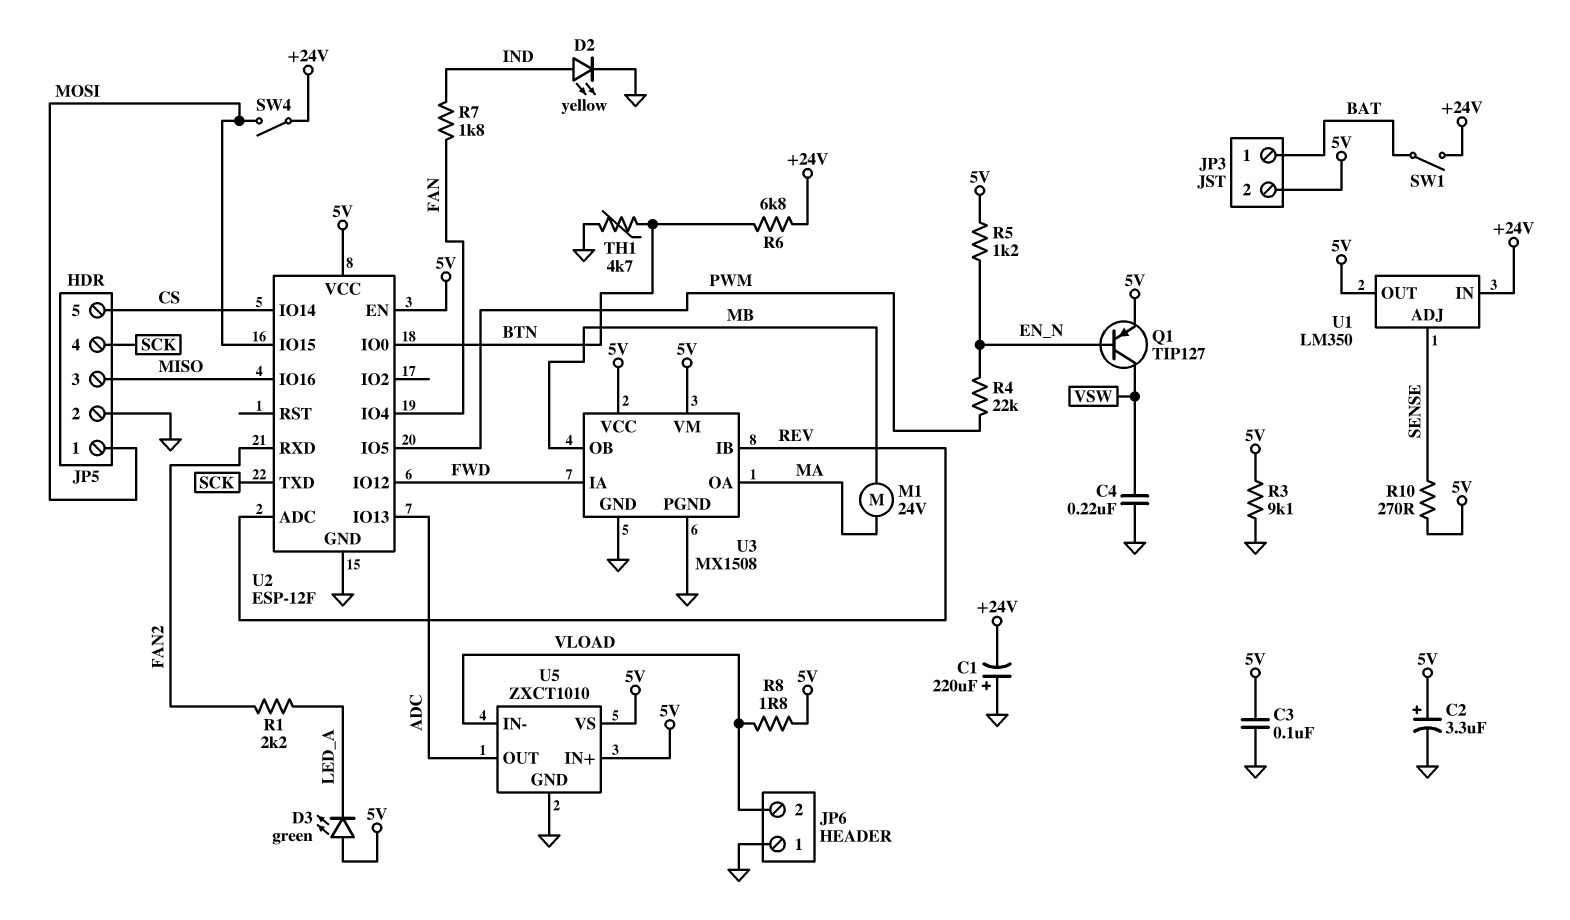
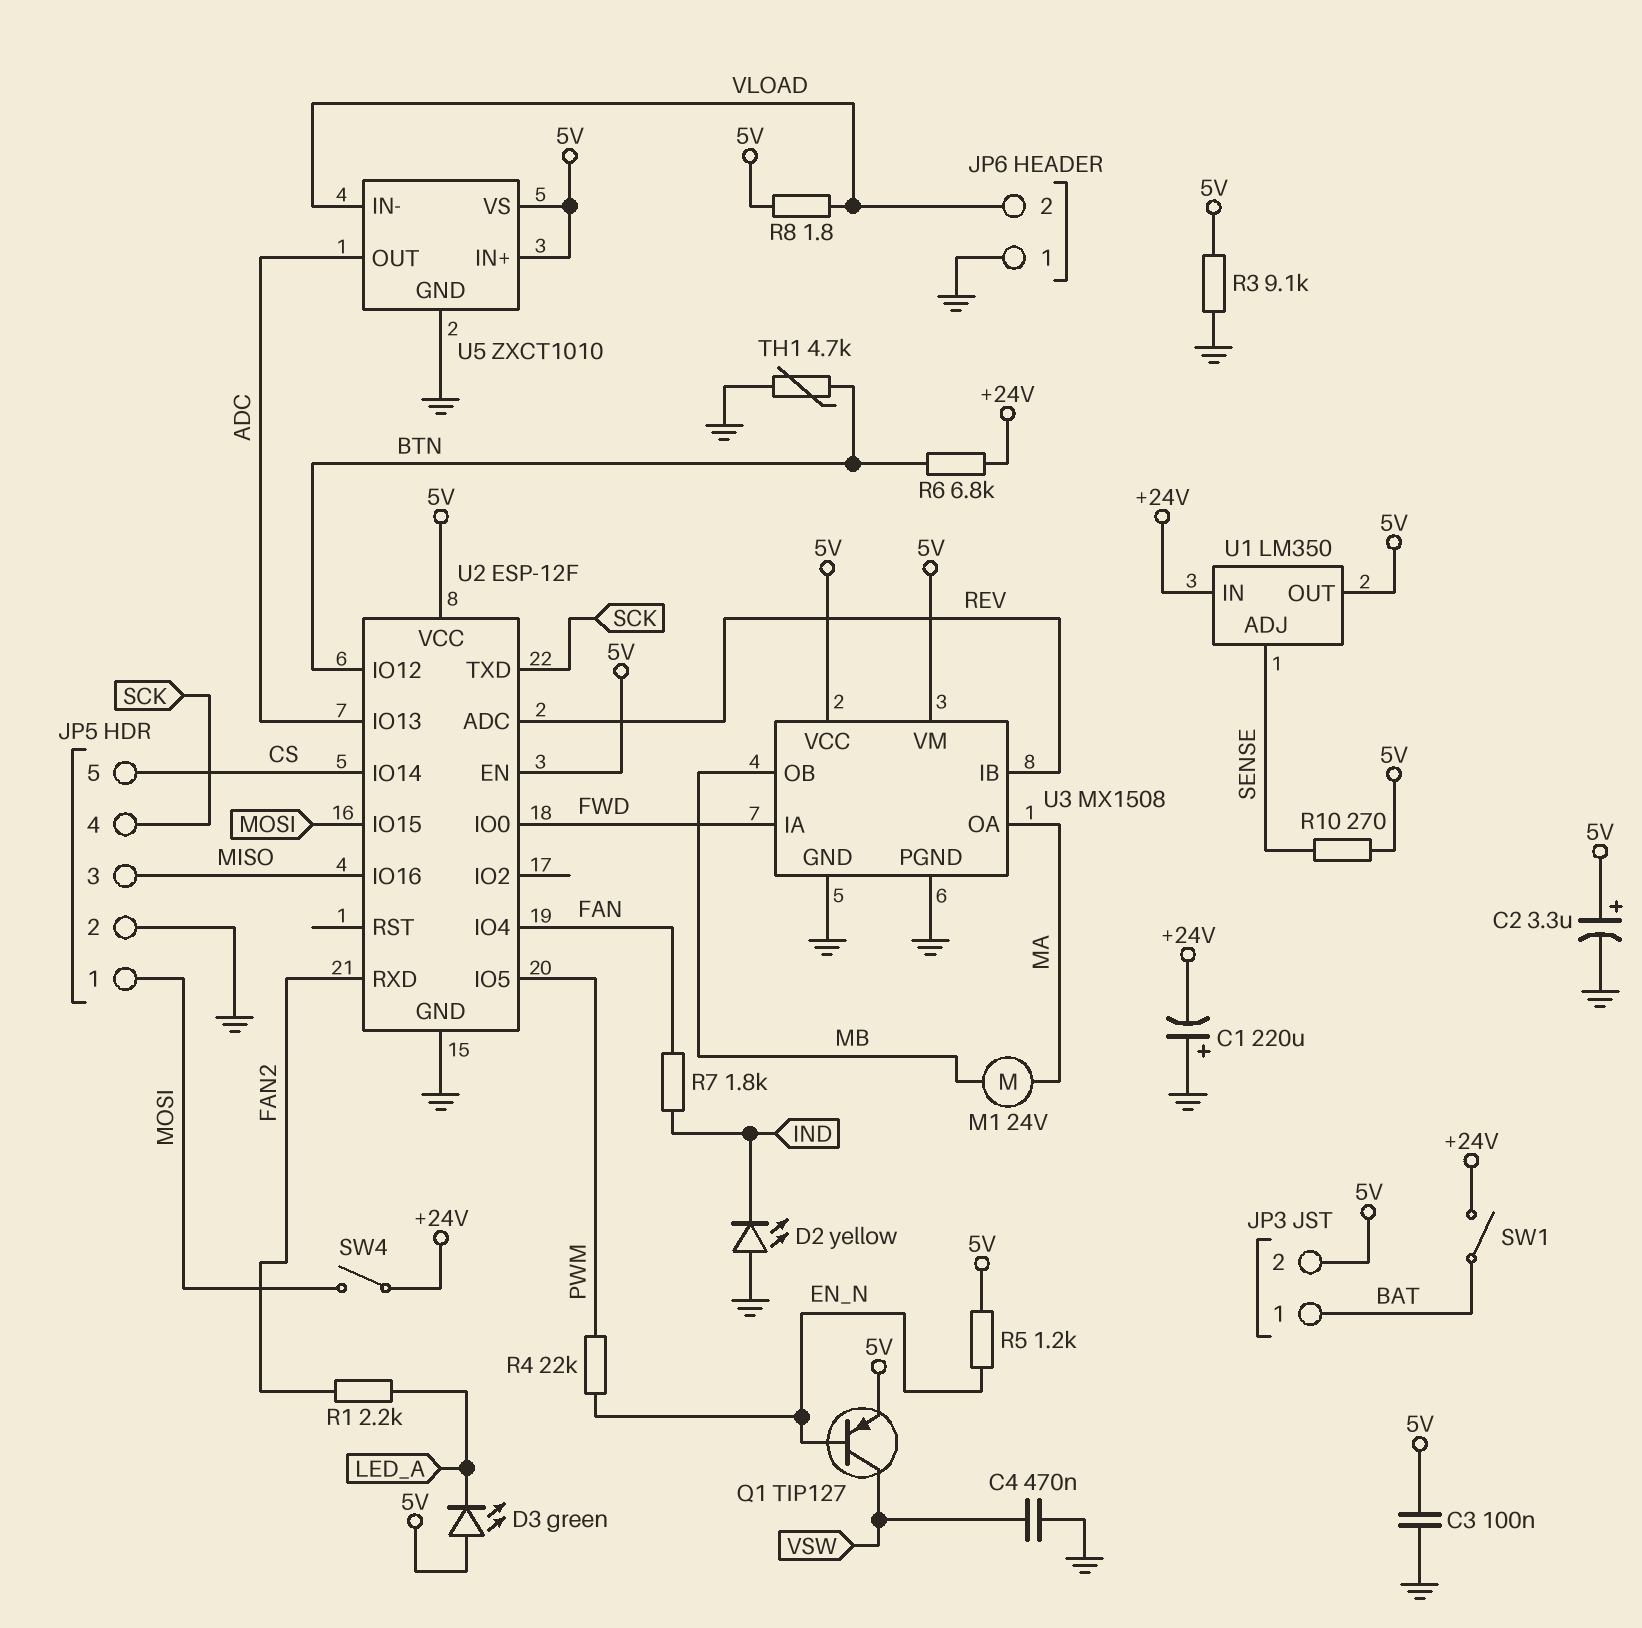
C4: 220nF (GND, VSW) -> 470nF (GND, VSW)
D2: LED yellow (A IND, K GND) -> LED yellow (A GND, K IND)
U2 pin IO0: BTN -> FWD
U2 pin IO12: FWD -> BTN

